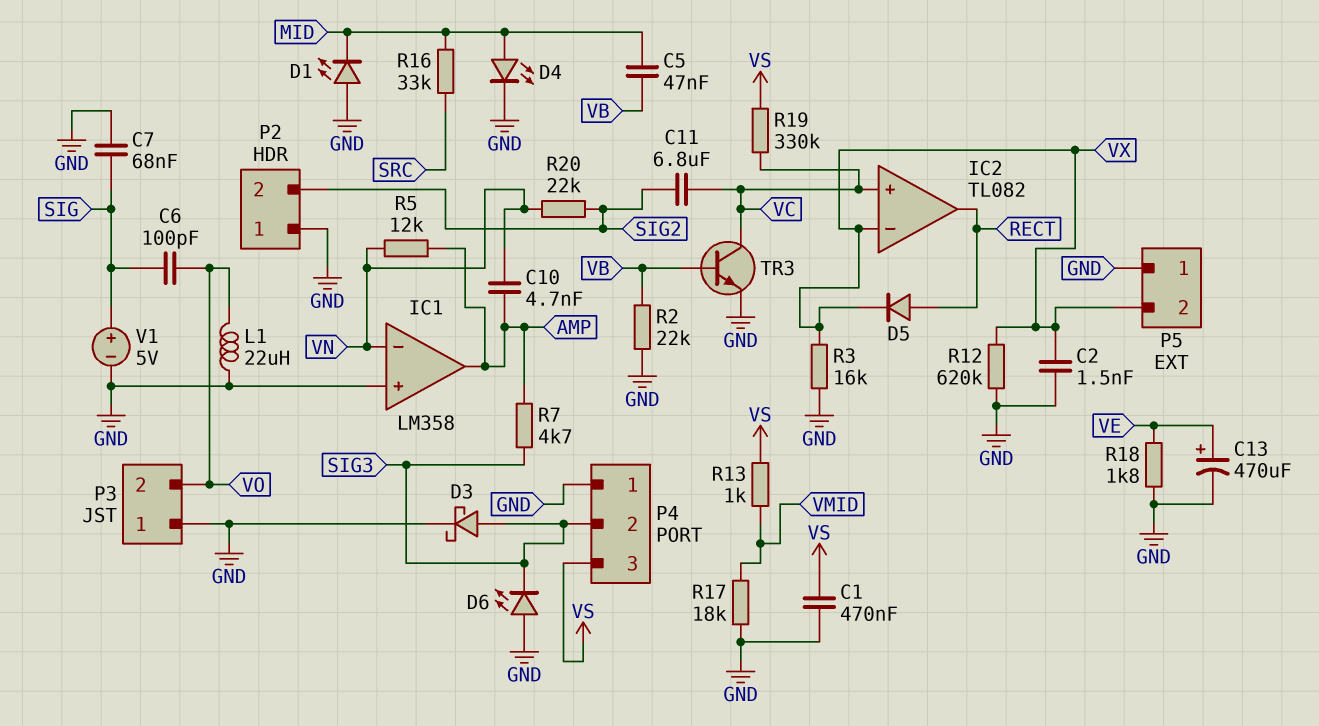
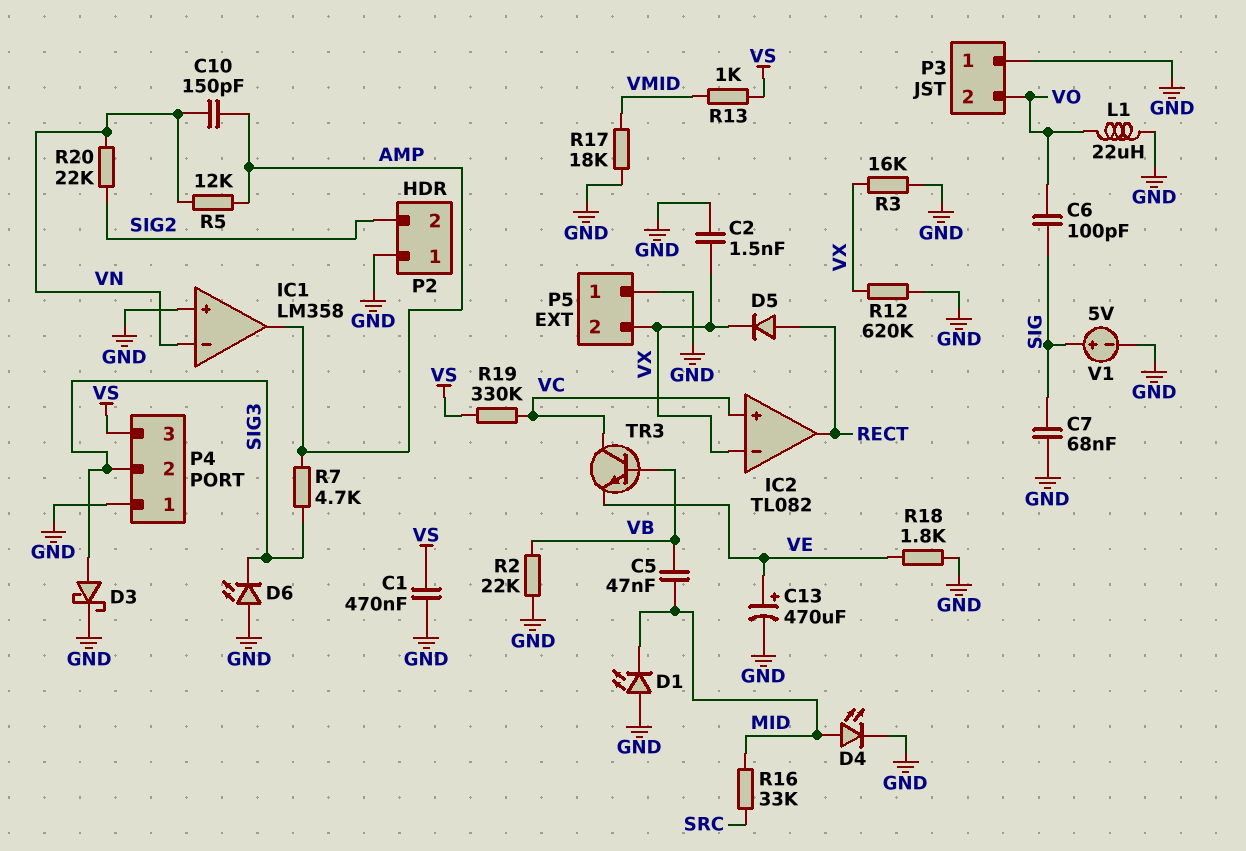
C10: 4.7nF (AMP, VN) -> 150pF (AMP, VN)
C11: 6.8uF (SIG2, VC) -> none
TR3: NPN (B VB, C VC, E GND) -> NPN (B VB, C VC, E VE)

